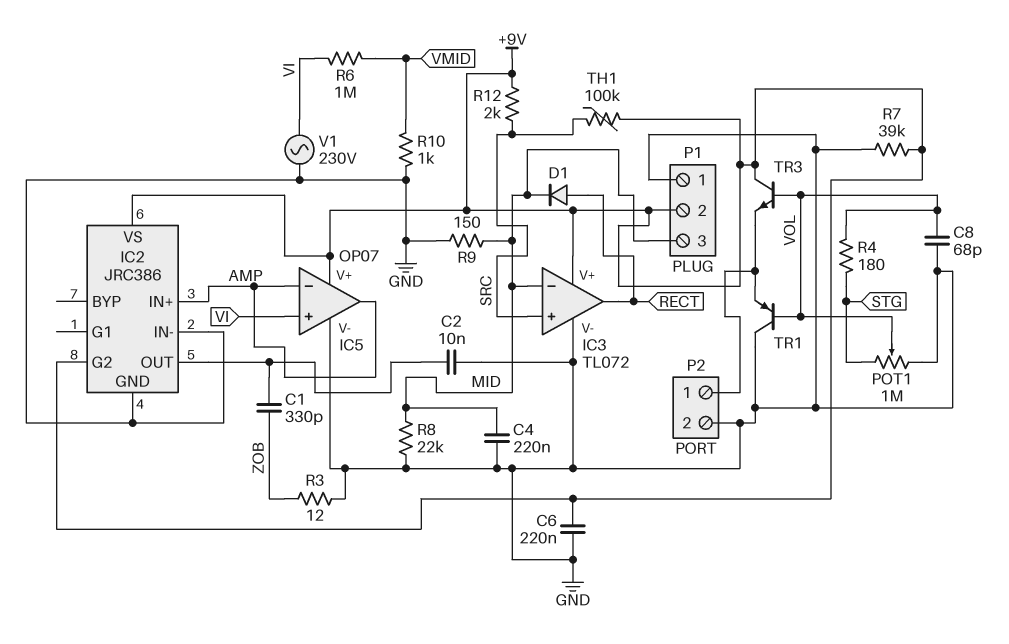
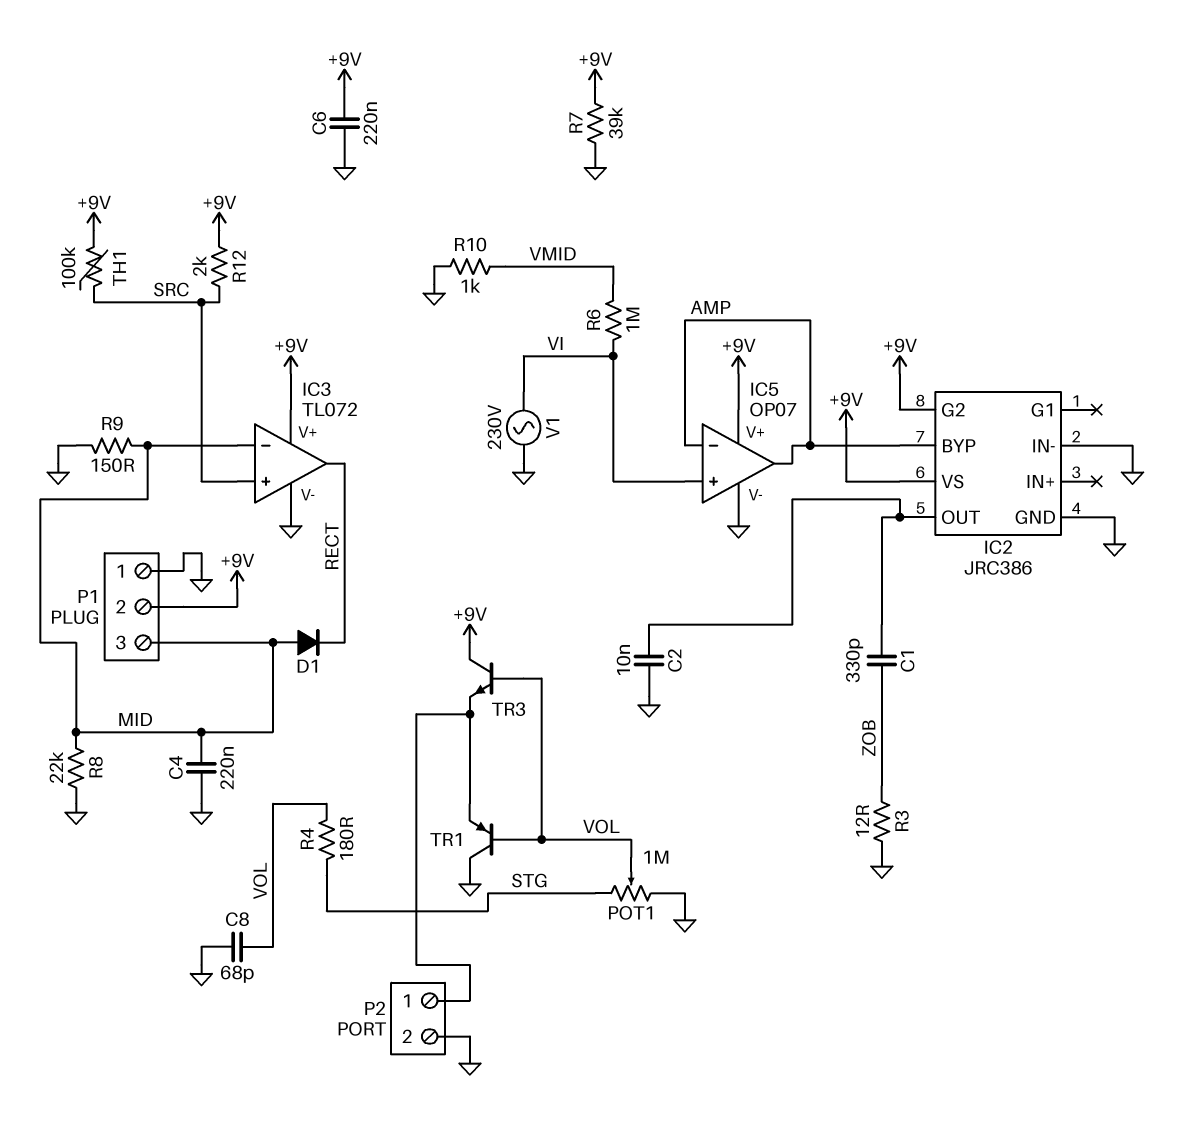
D1: diode (A RECT, K MID) -> diode (A MID, K RECT)
IC2 pin BYP: none -> AMP
IC2 pin IN+: AMP -> none

